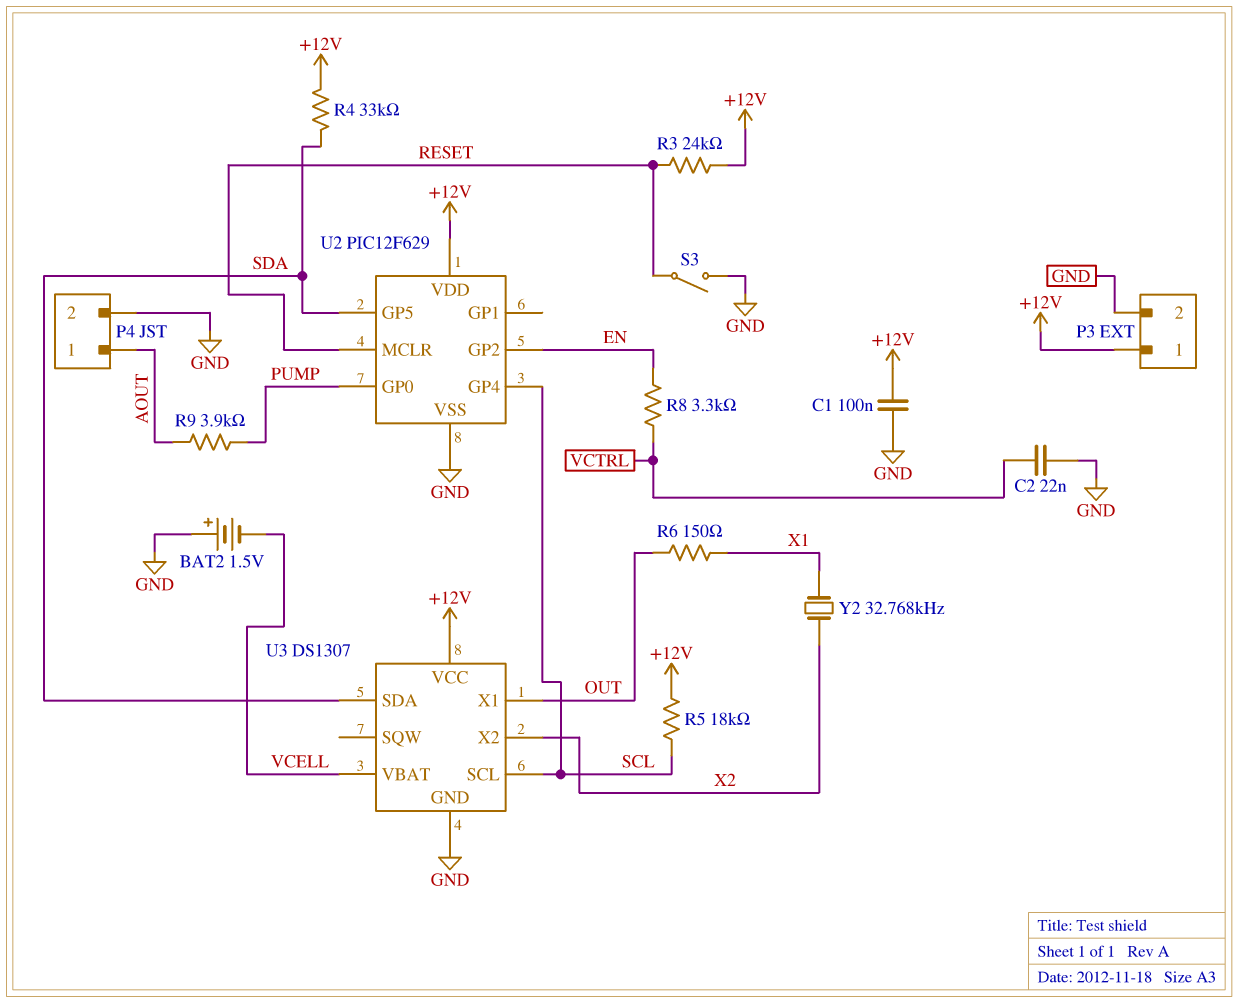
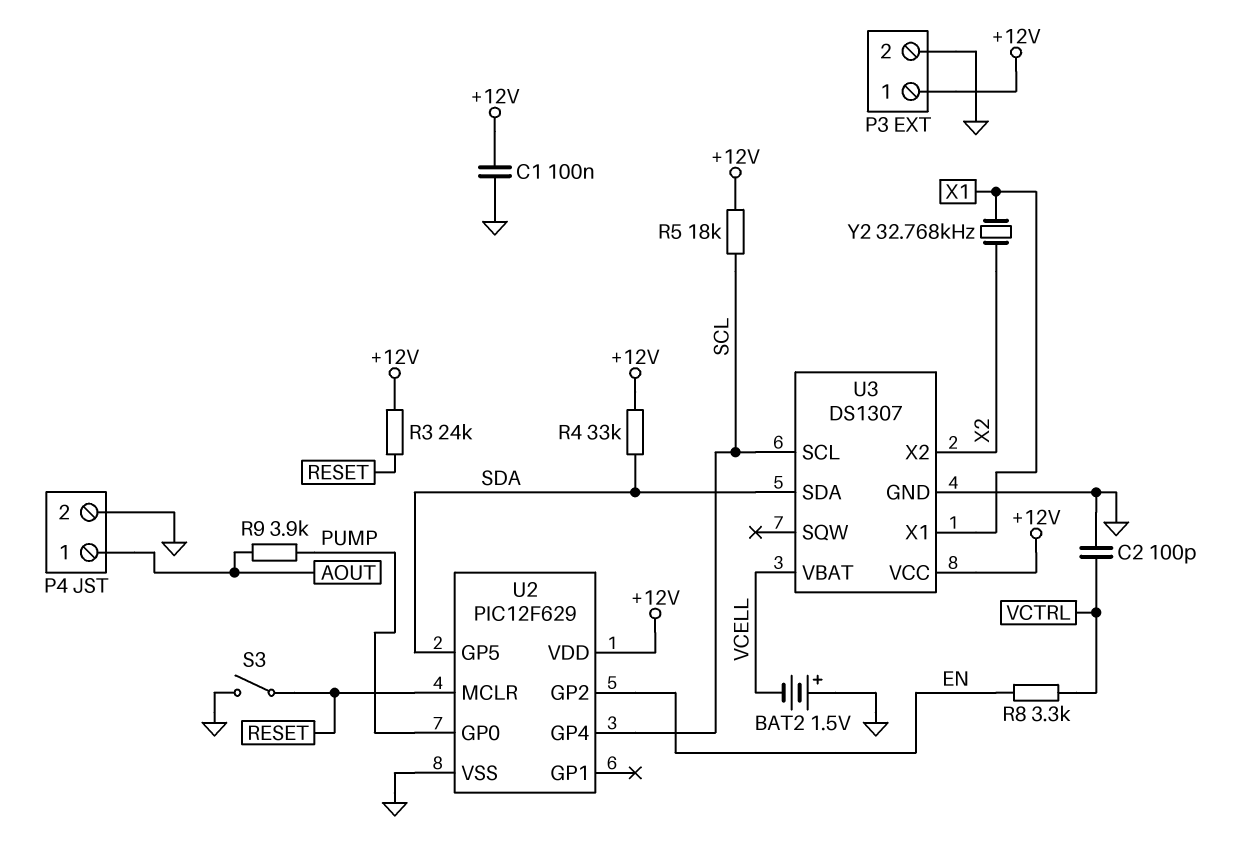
C2: 22nF (GND, VCTRL) -> 100pF (GND, VCTRL)
R6: 150 (OUT, X1) -> none
U3 pin X1: OUT -> X1

